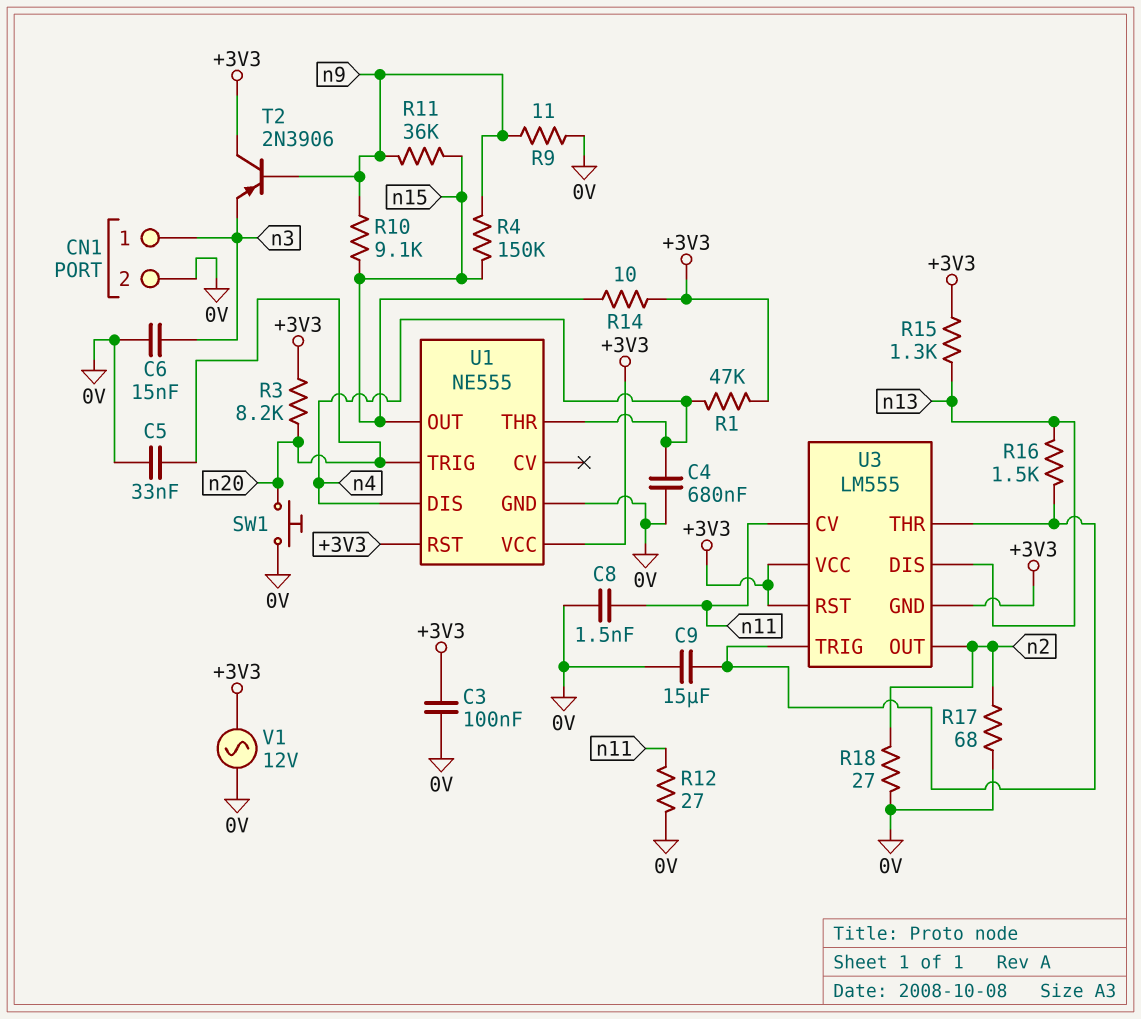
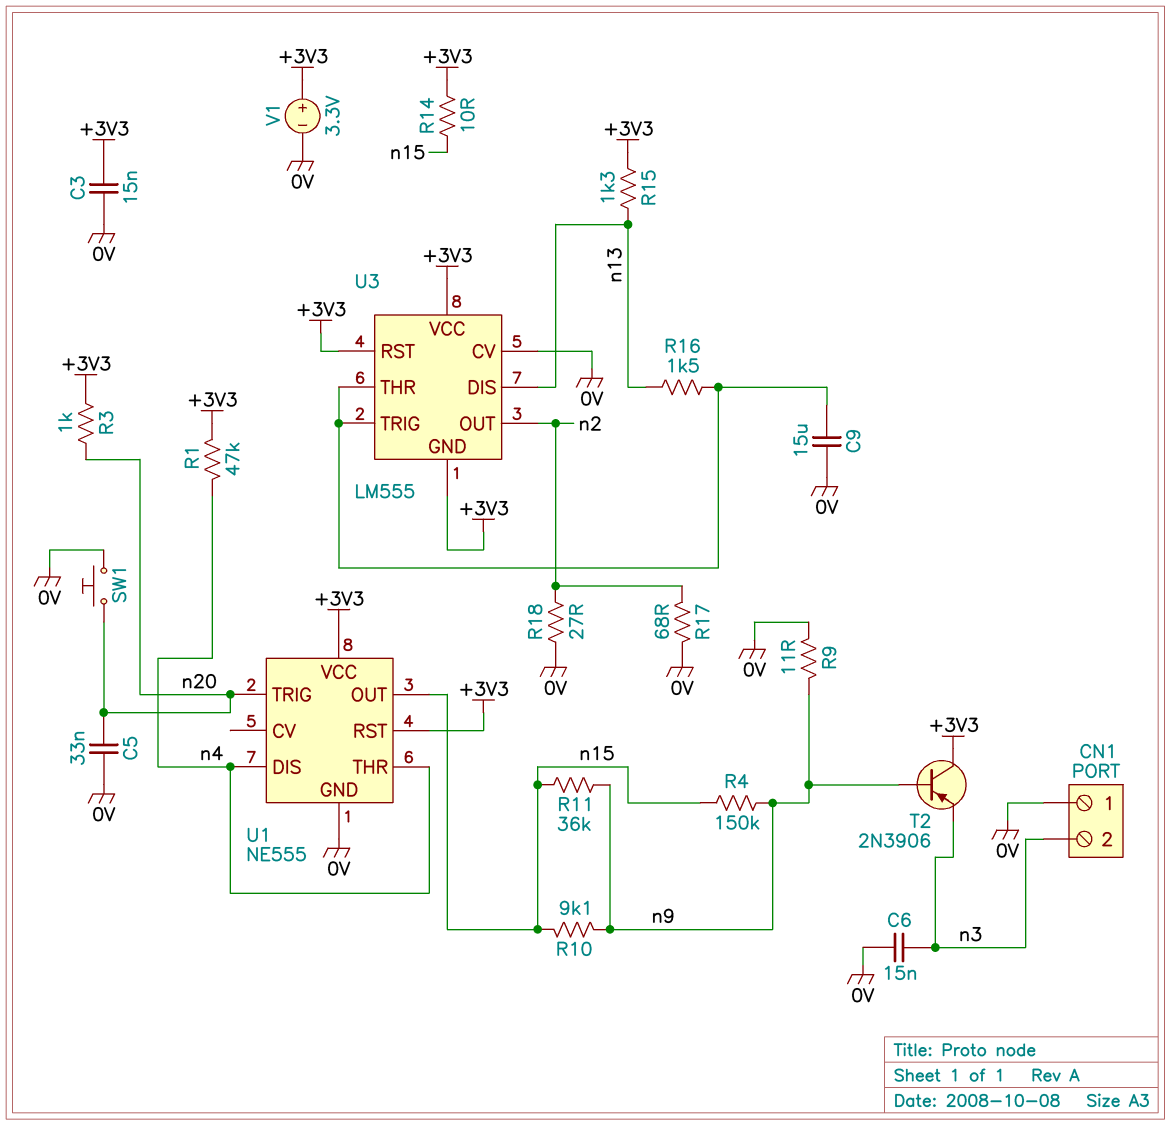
C3: 100nF (+3V3, 0V) -> 15nF (+3V3, 0V)
C4: 680nF (0V, n4) -> none
C8: 1.5nF (0V, n11) -> none
CN1 pin 1: n3 -> 0V
CN1 pin 2: 0V -> n3
R3: 8.2k (+3V3, n20) -> 1k (+3V3, n20)
R12: 27 (0V, n11) -> none
U3 pin CV: n11 -> 0V
V1: AC 12V (+3V3, 0V) -> 3.3V (plus +3V3, minus 0V)

